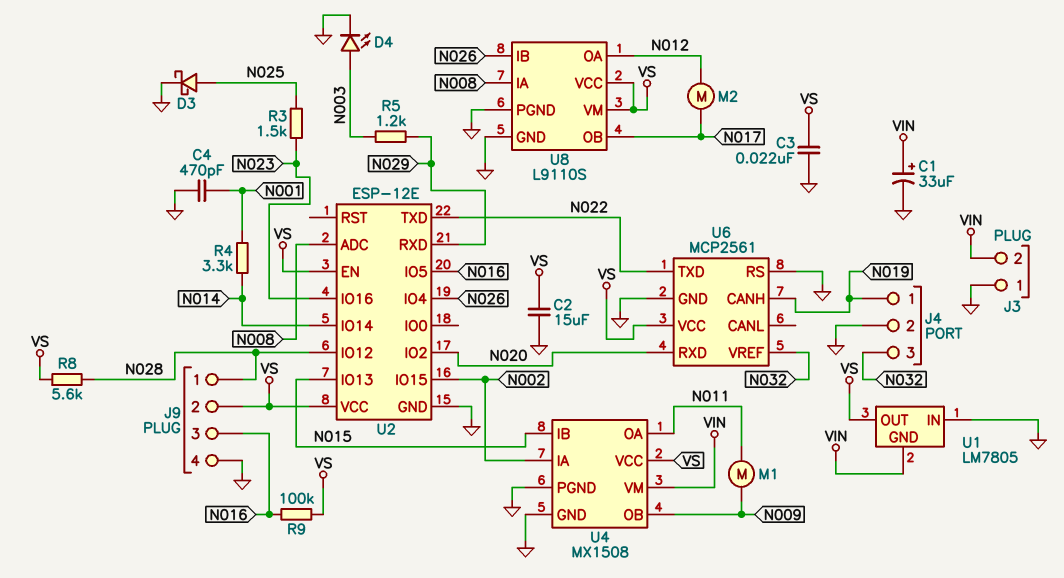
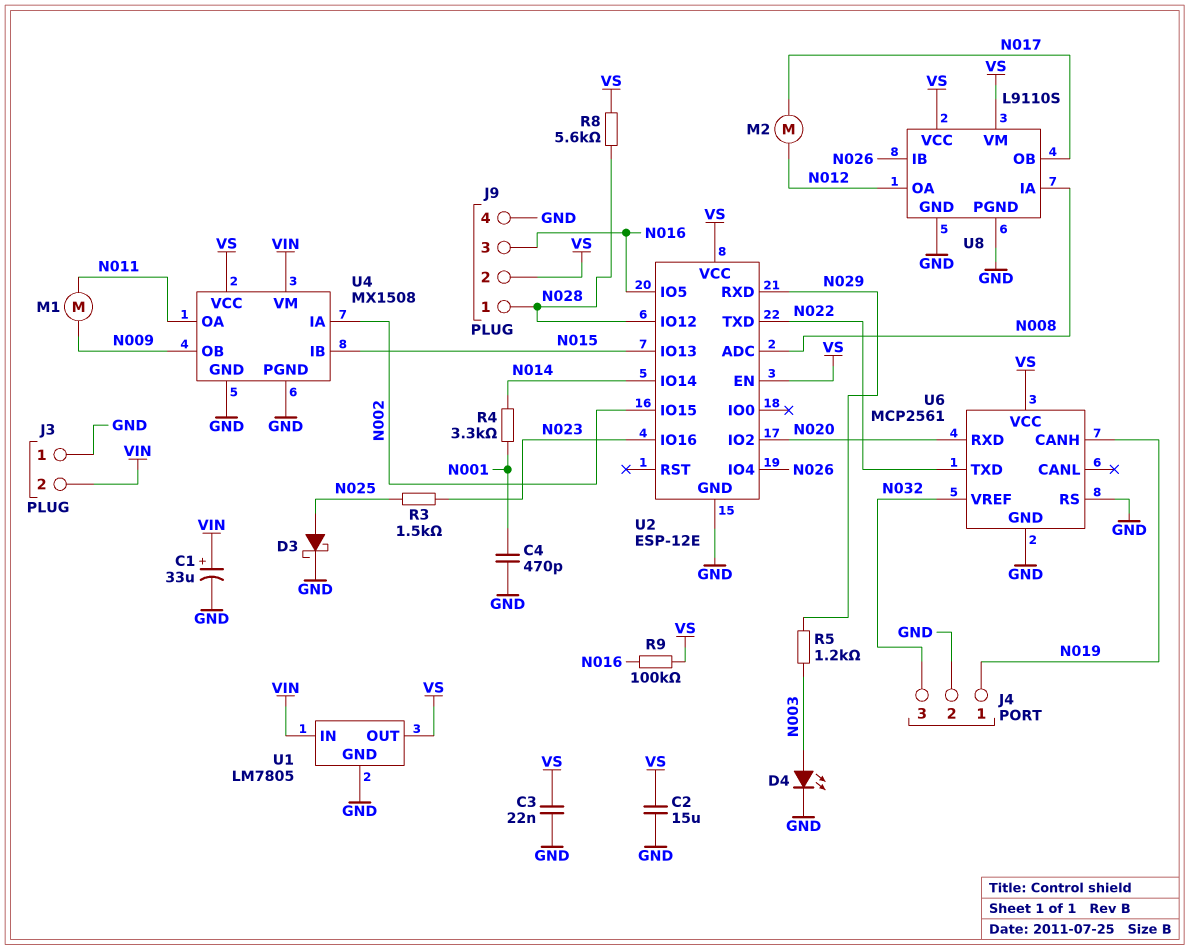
U1 pin GND: VIN -> GND
U1 pin IN: GND -> VIN

